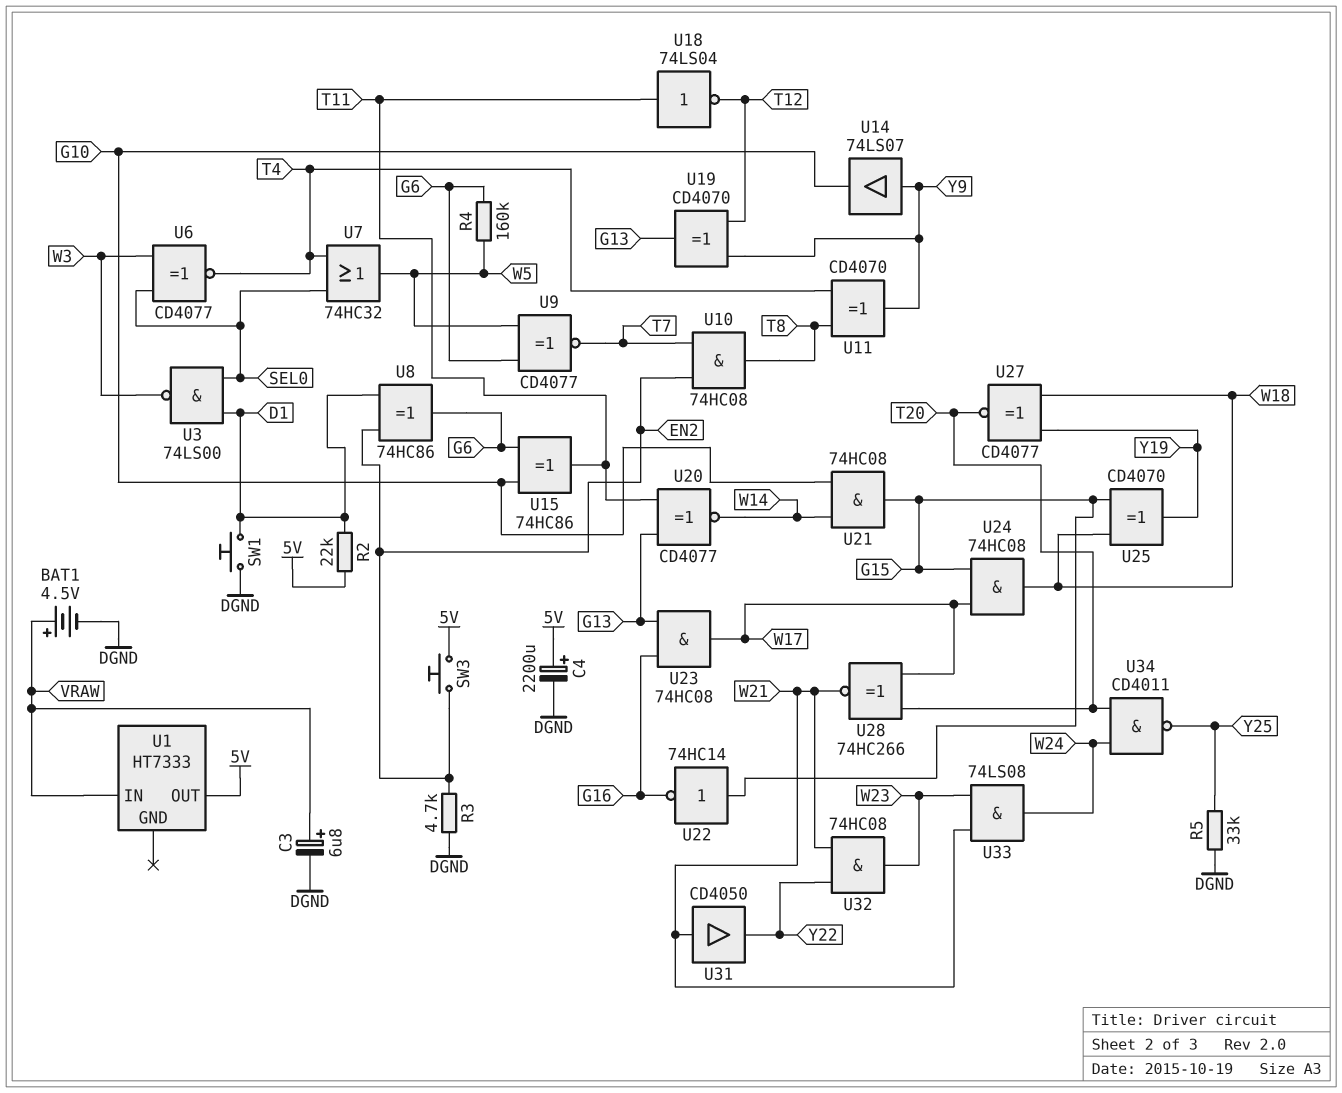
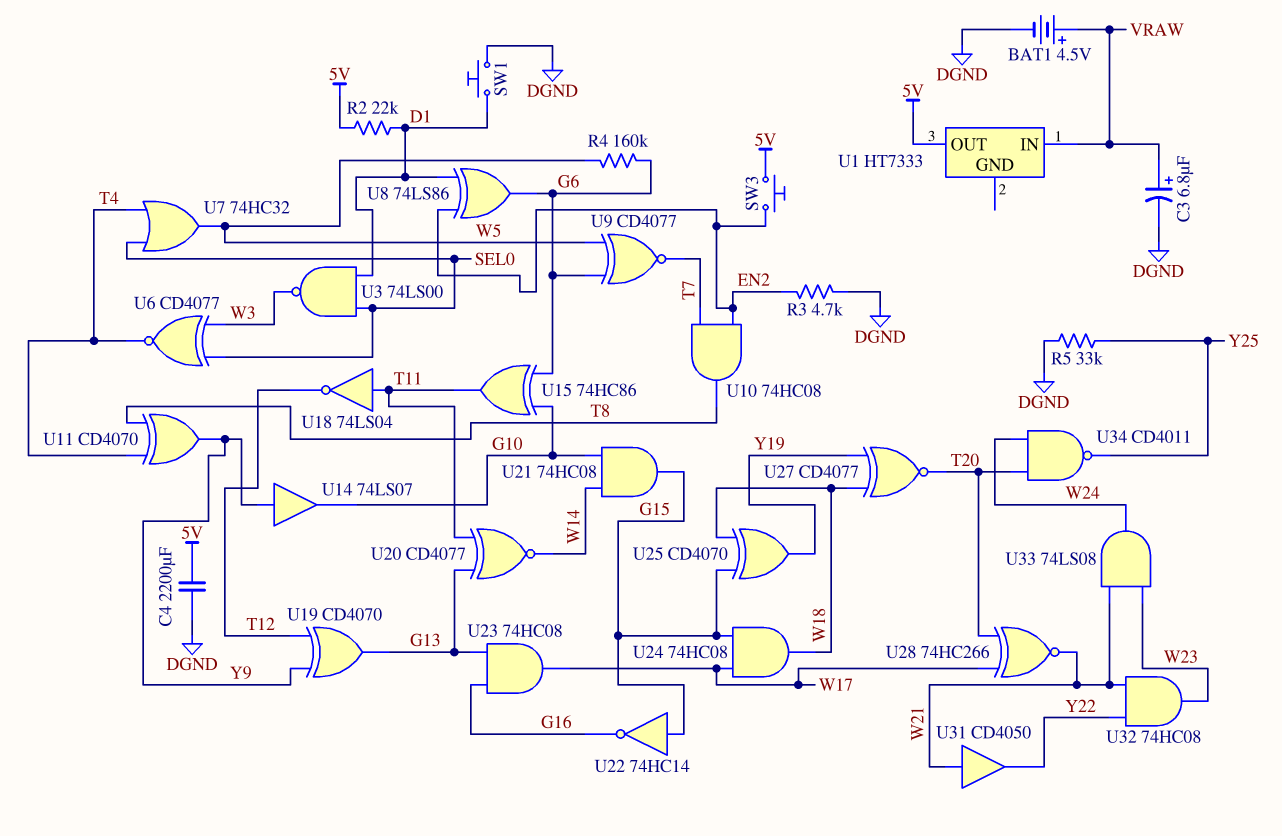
C4: 2200uF (plus 5V, minus DGND) -> 2200uF (5V, DGND)
U8: XOR 74HC86 (in D1, in EN2, out G6) -> XOR 74LS86 (in D1, in EN2, out G6)

